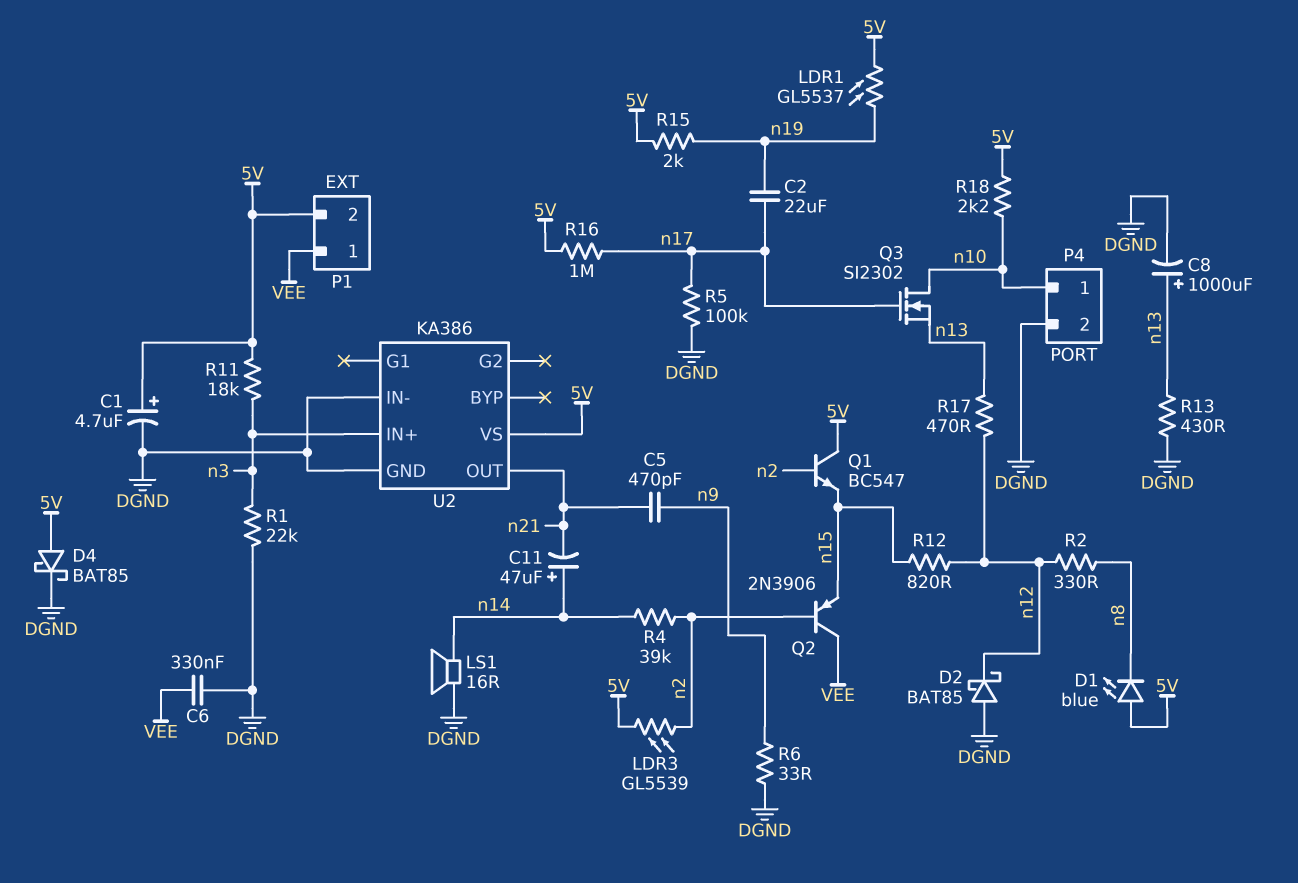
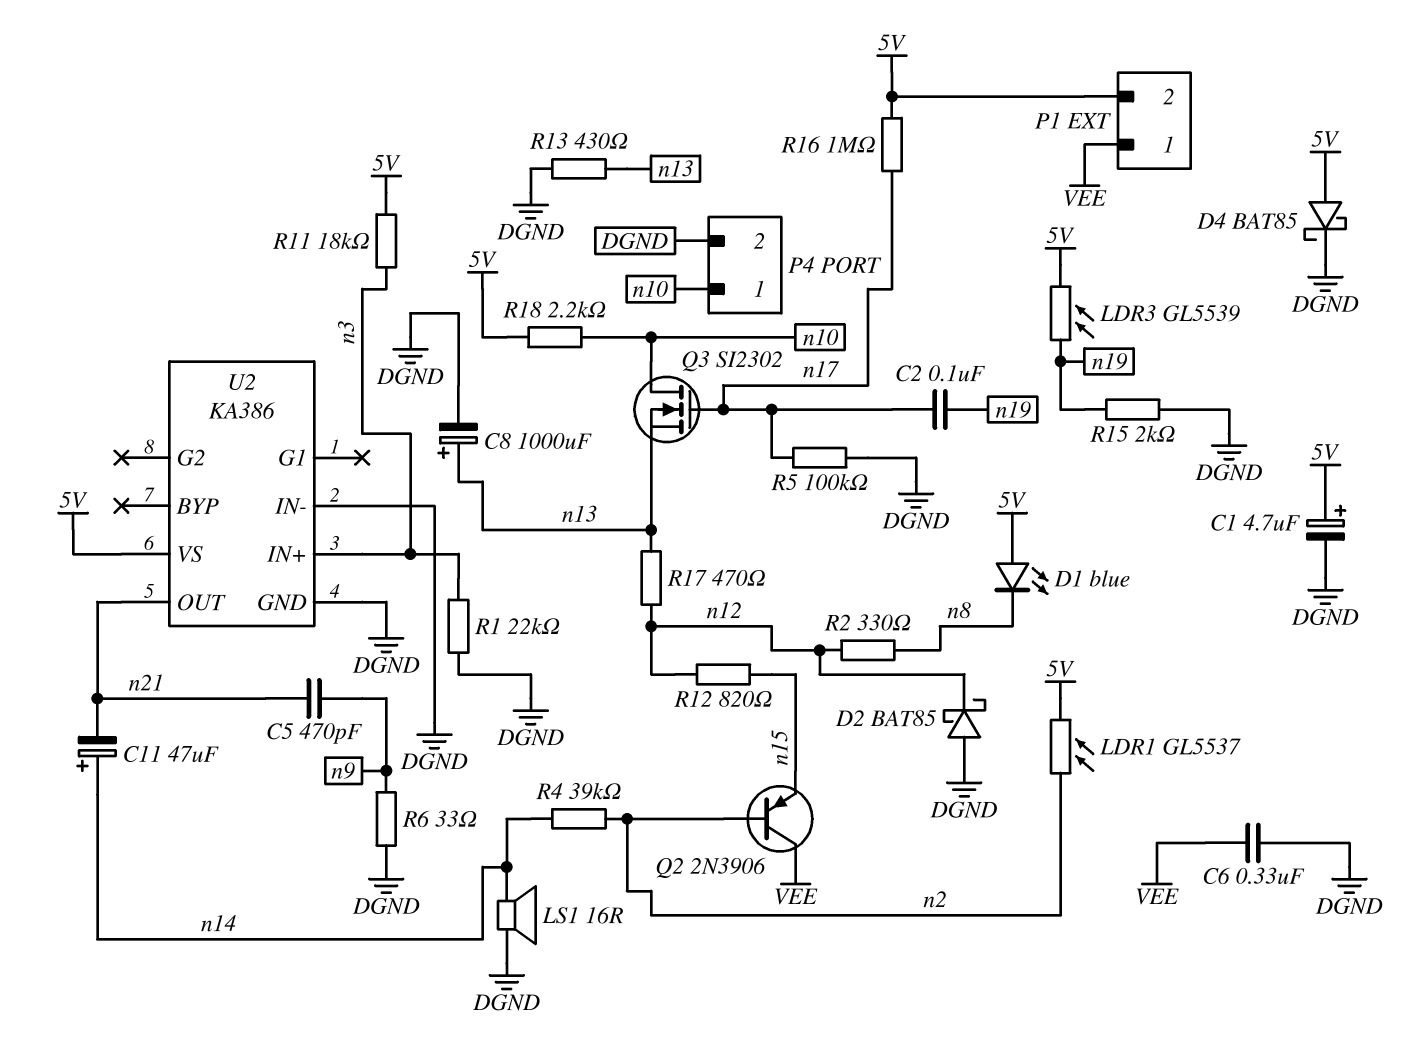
C2: 22uF (n17, n19) -> 100nF (n17, n19)
LDR1: GL5537 (5V, n19) -> GL5537 (5V, n2)
LDR3: GL5539 (5V, n2) -> GL5539 (5V, n19)
Q1: NPN BC547 (B n2, C 5V, E n15) -> none
R15: 2k (5V, n19) -> 2k (DGND, n19)

